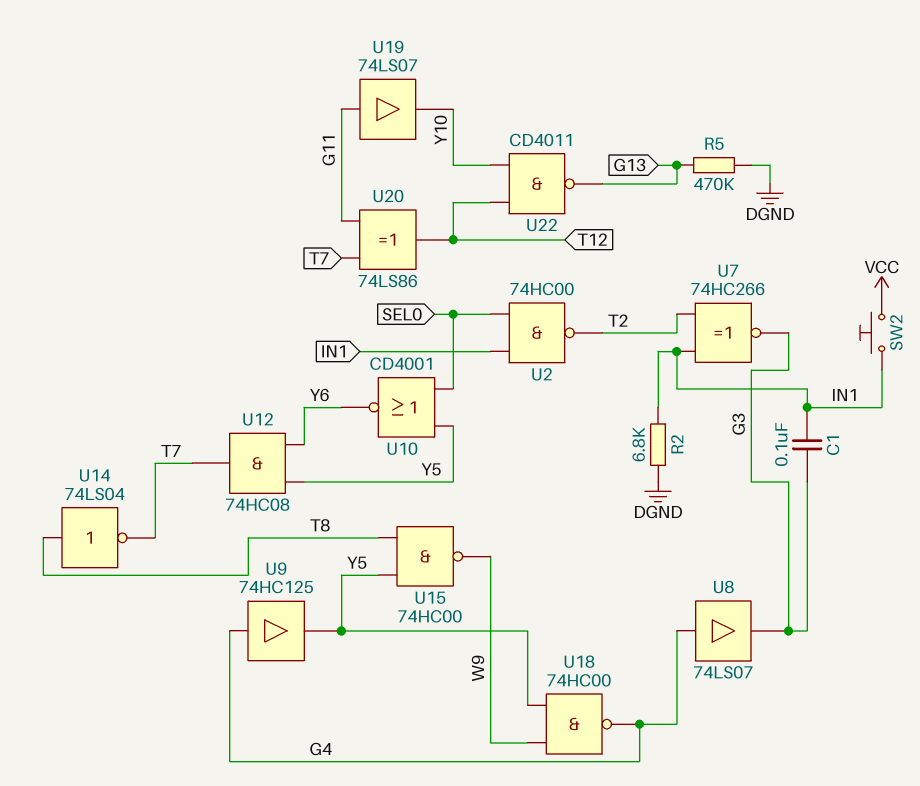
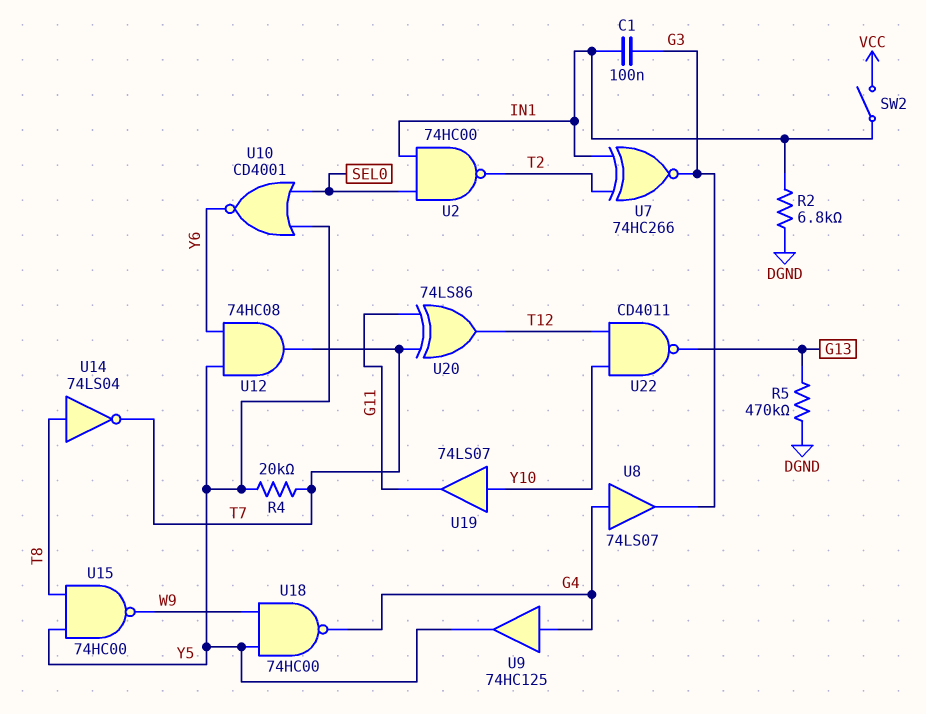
R4: none -> 20k (T7, Y5)
SW2: button (IN1, VCC) -> switch (IN1, VCC)
U19: buffer 74LS07 (in G11, out Y10) -> buffer 74LS07 (in Y10, out G11)

